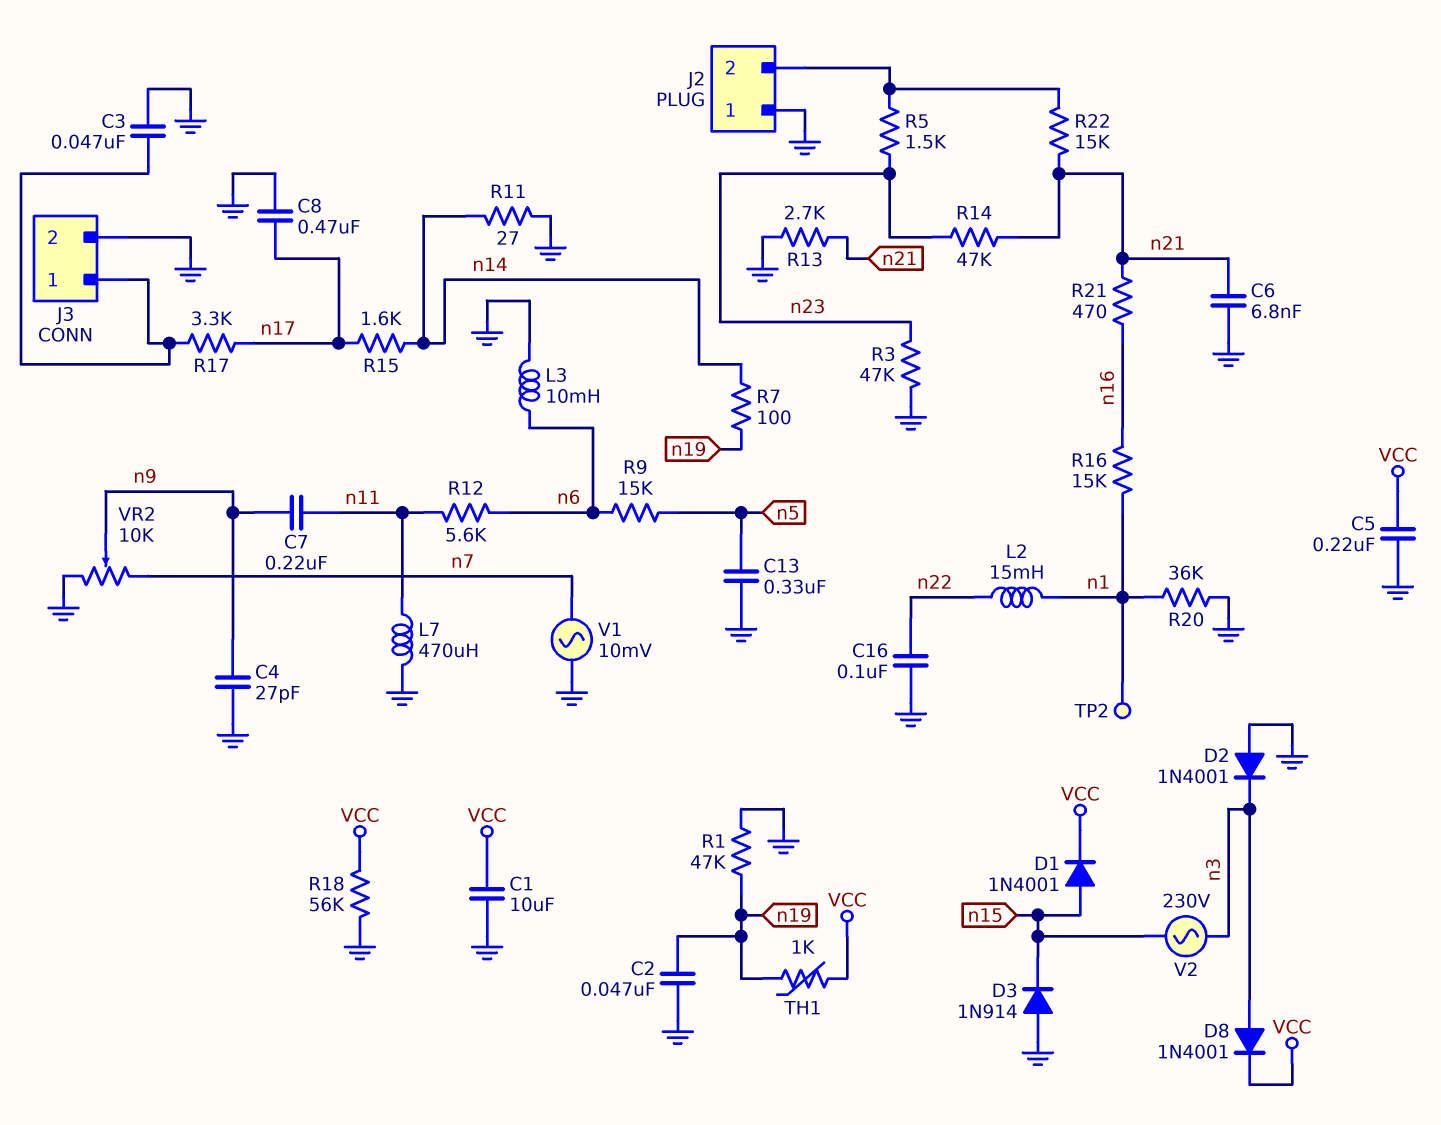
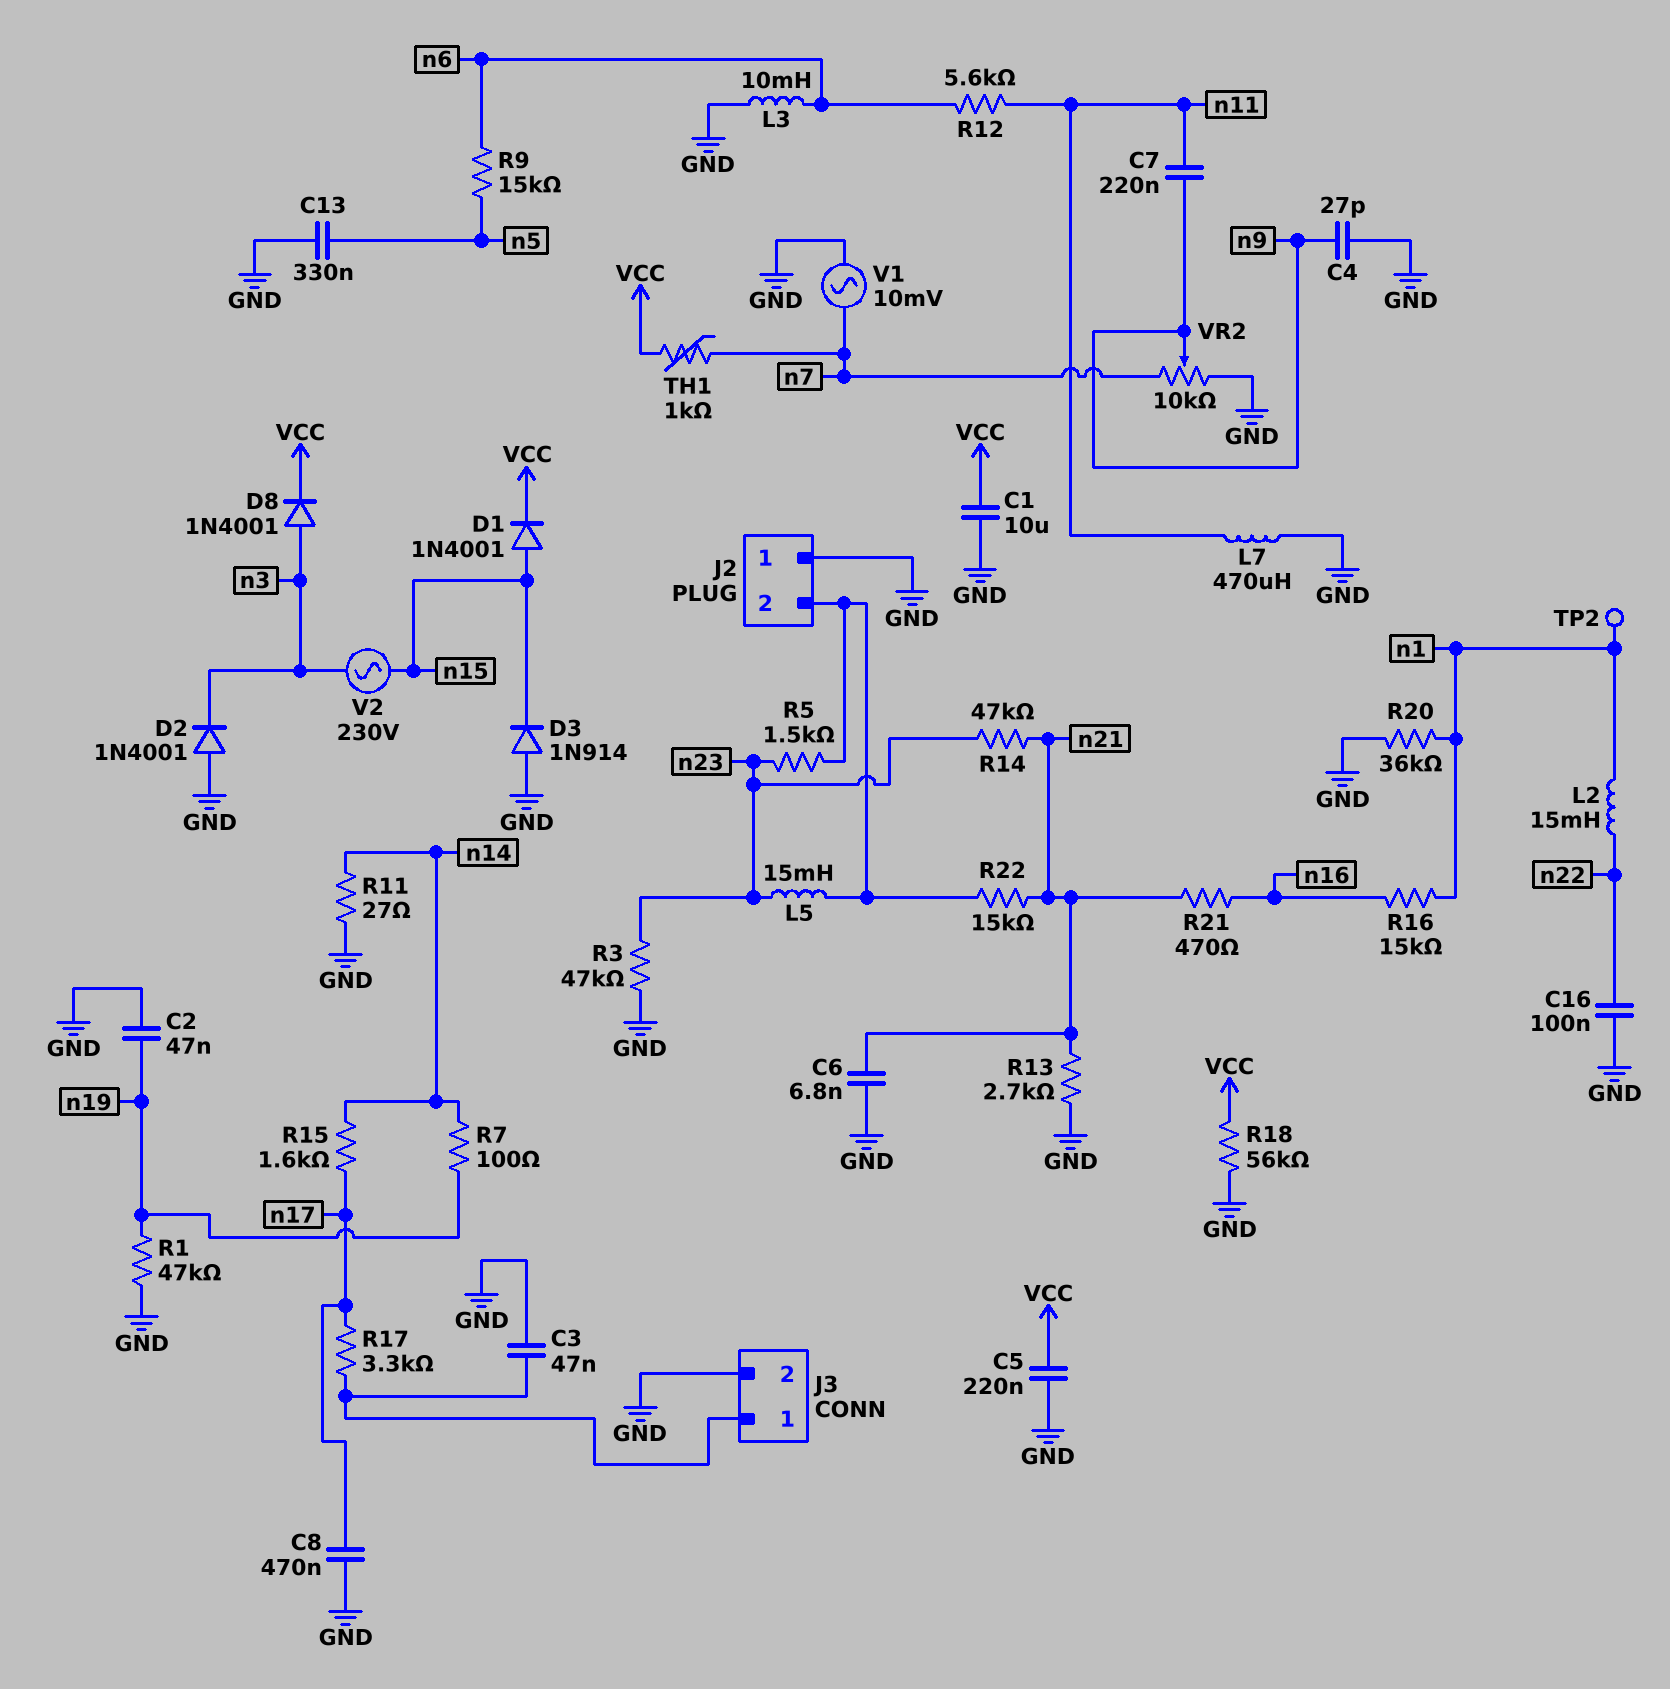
L5: none -> 15mH (J2/2, n23)
TH1: 1k (VCC, n19) -> 1k (VCC, n7)

